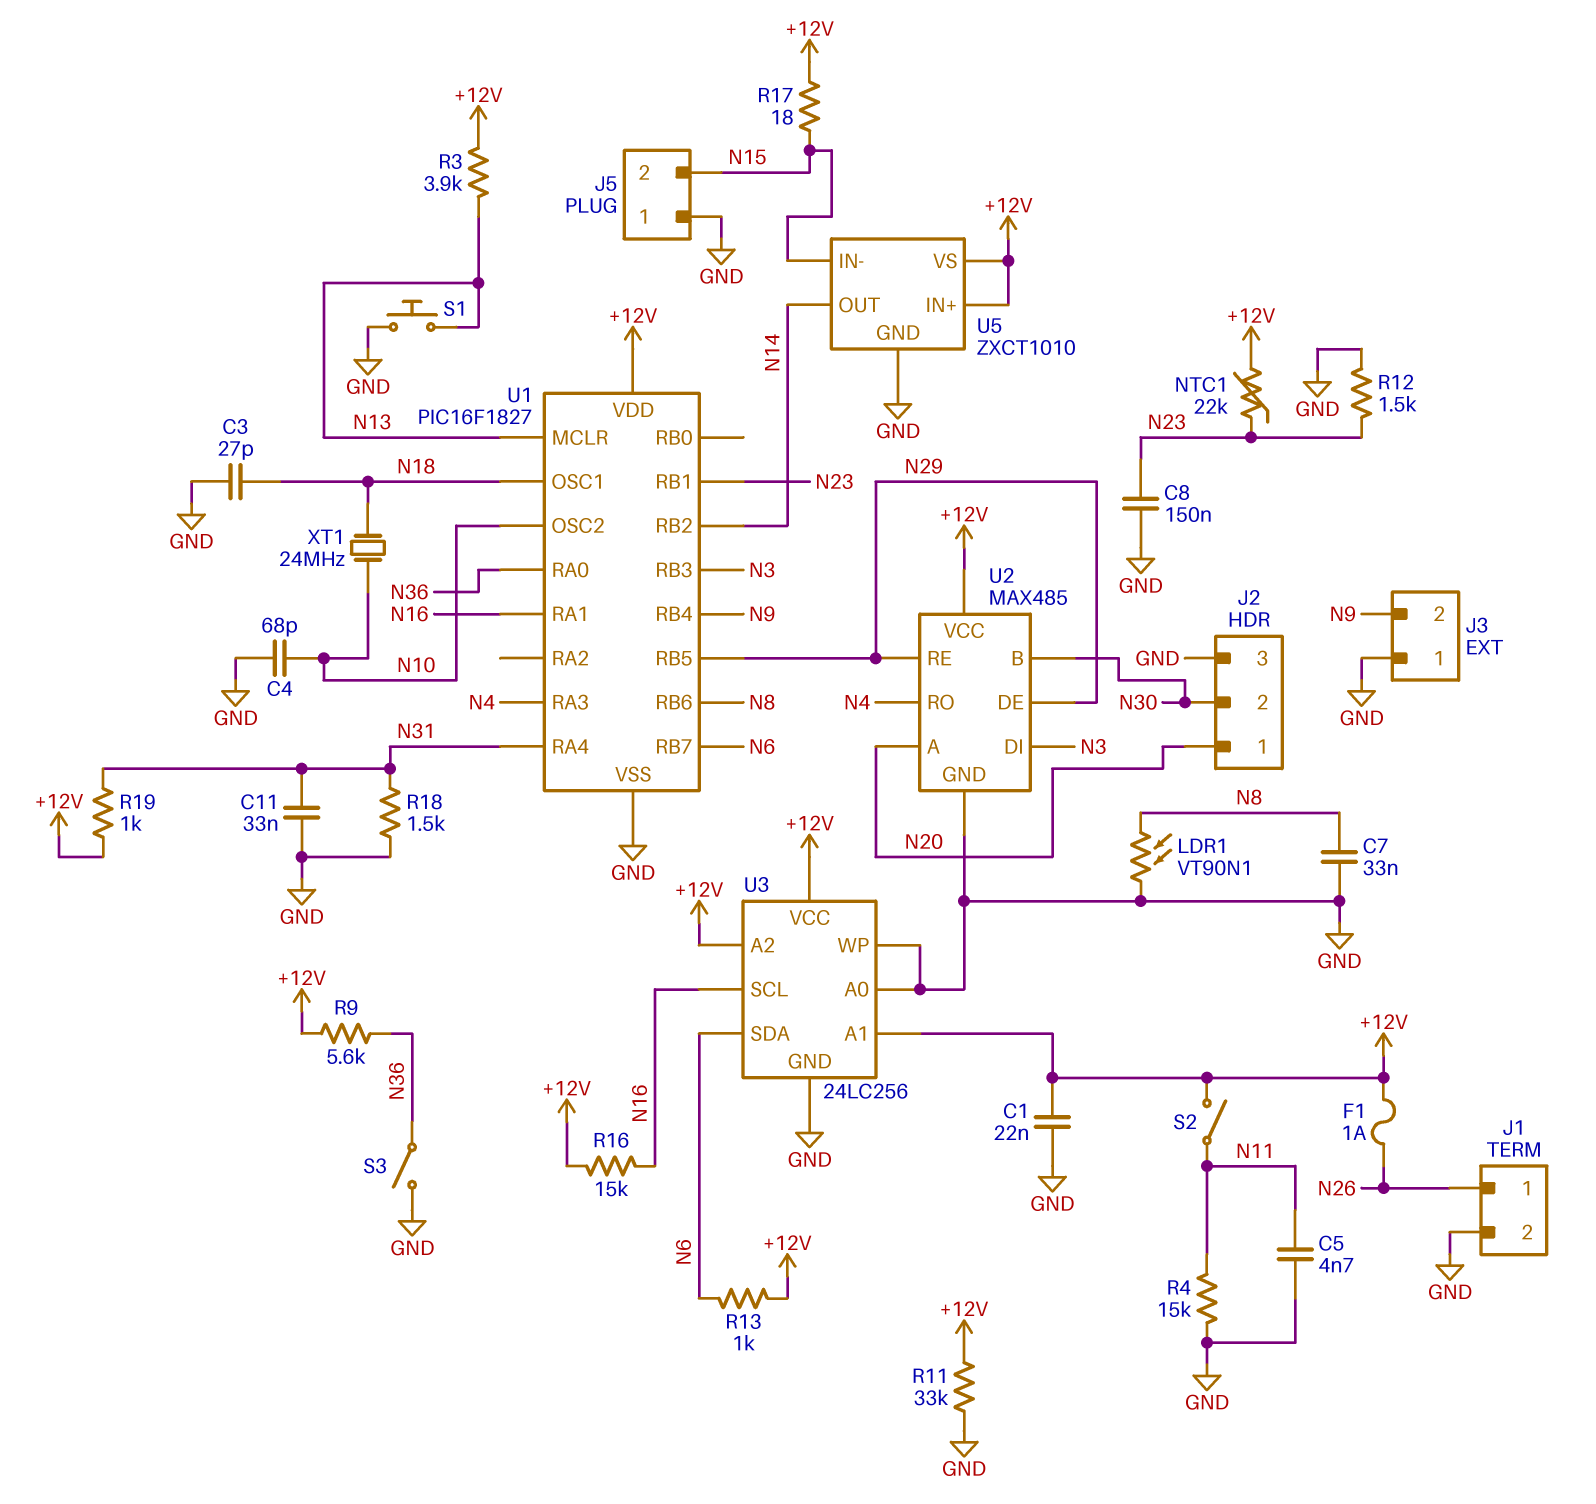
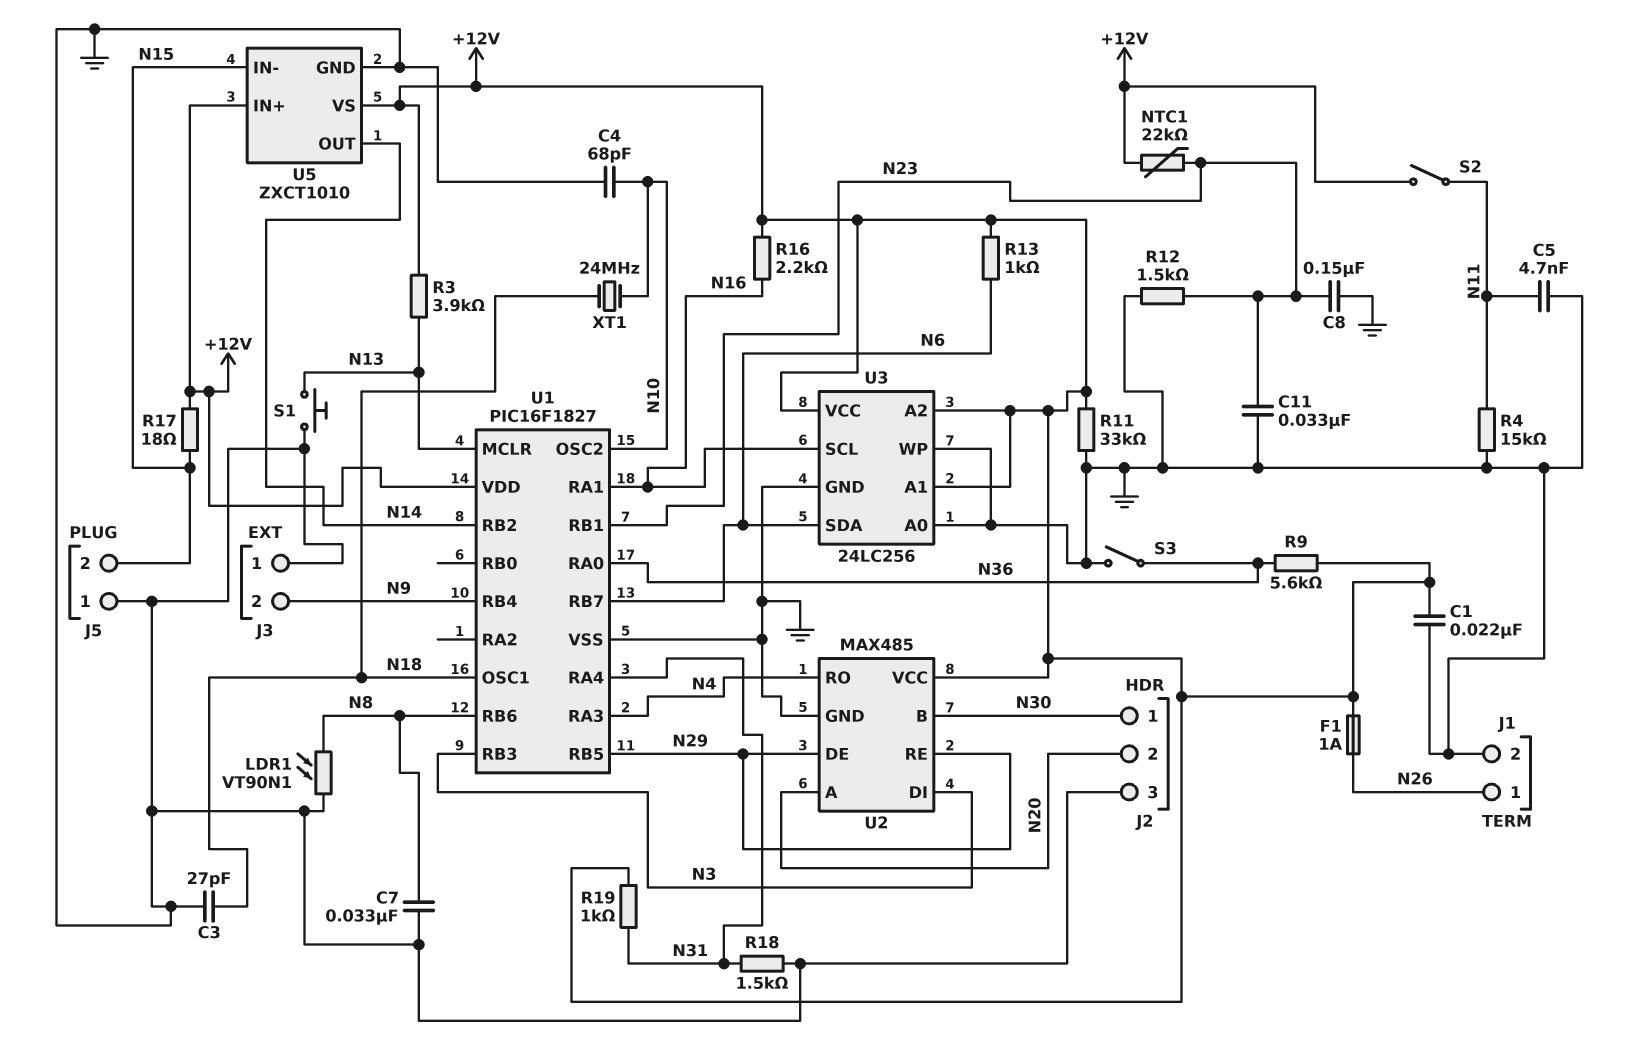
C11: 33nF (GND, N31) -> 33nF (GND, N23)
J2 pin 1: N20 -> N30
J2 pin 2: N30 -> N20
R16: 15k (+12V, N16) -> 2.2k (+12V, N16)

